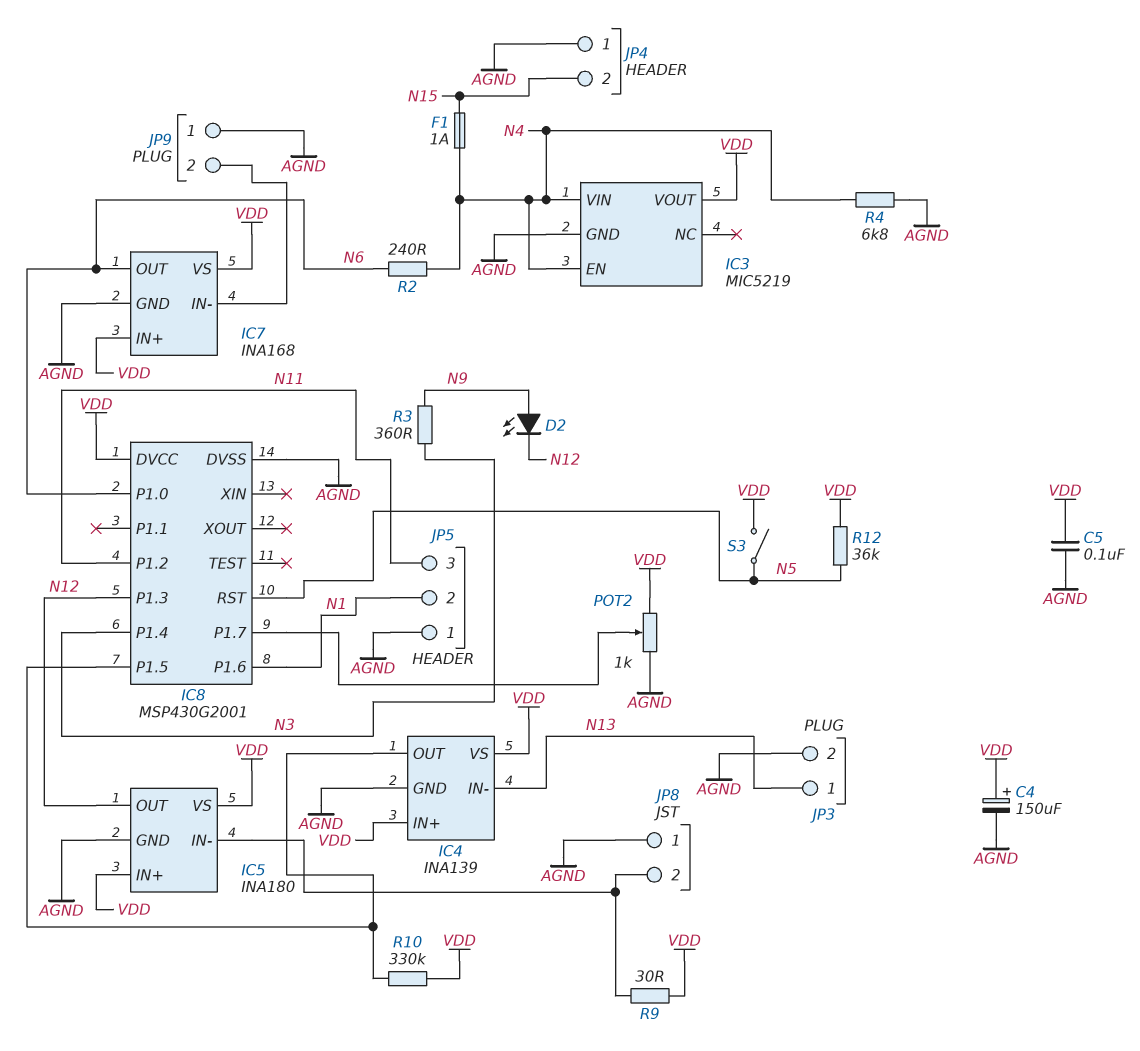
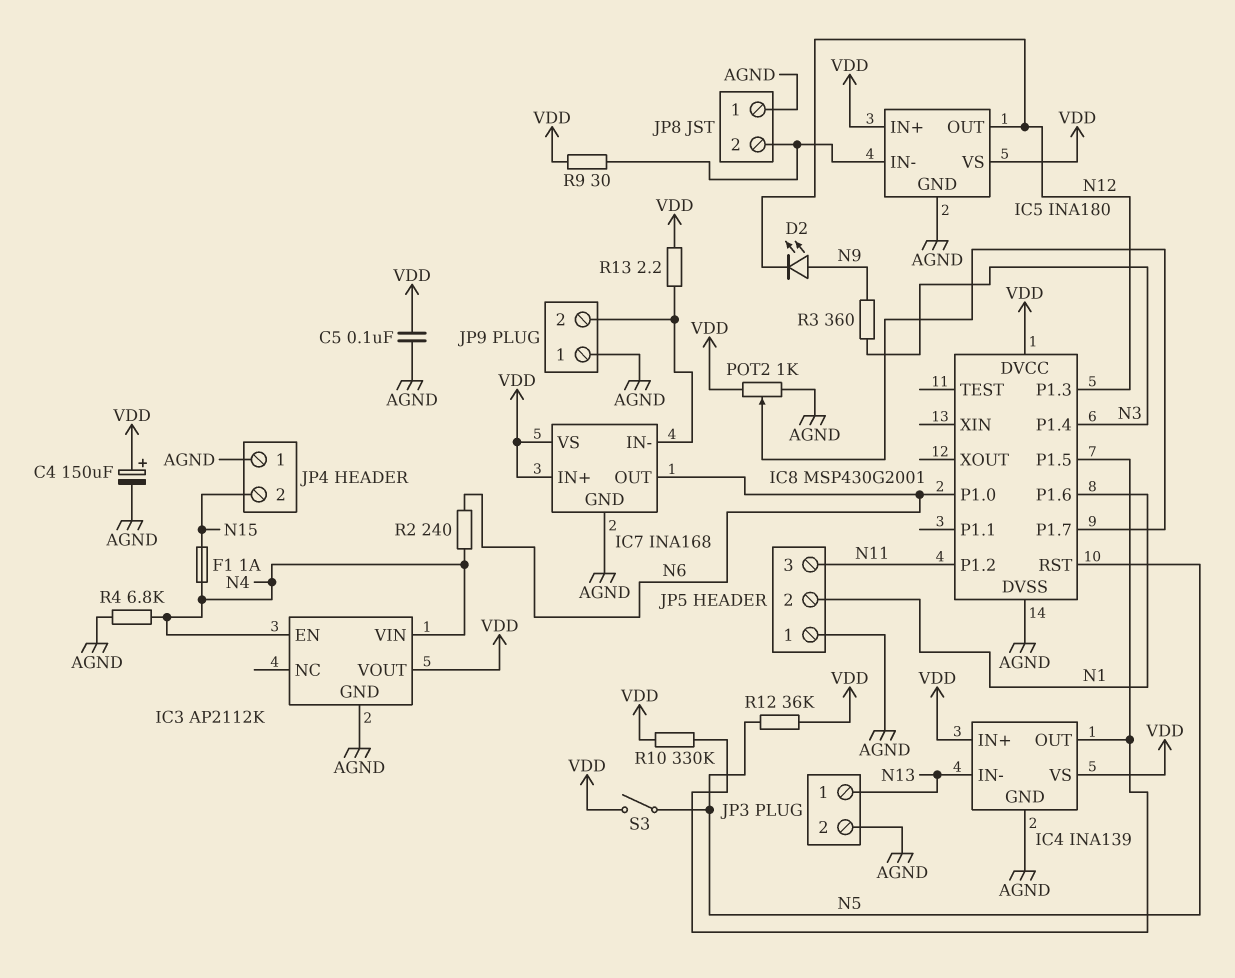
IC3: MIC5219 -> AP2112K
R13: none -> 2.2 (IC7/IN-, VDD)

